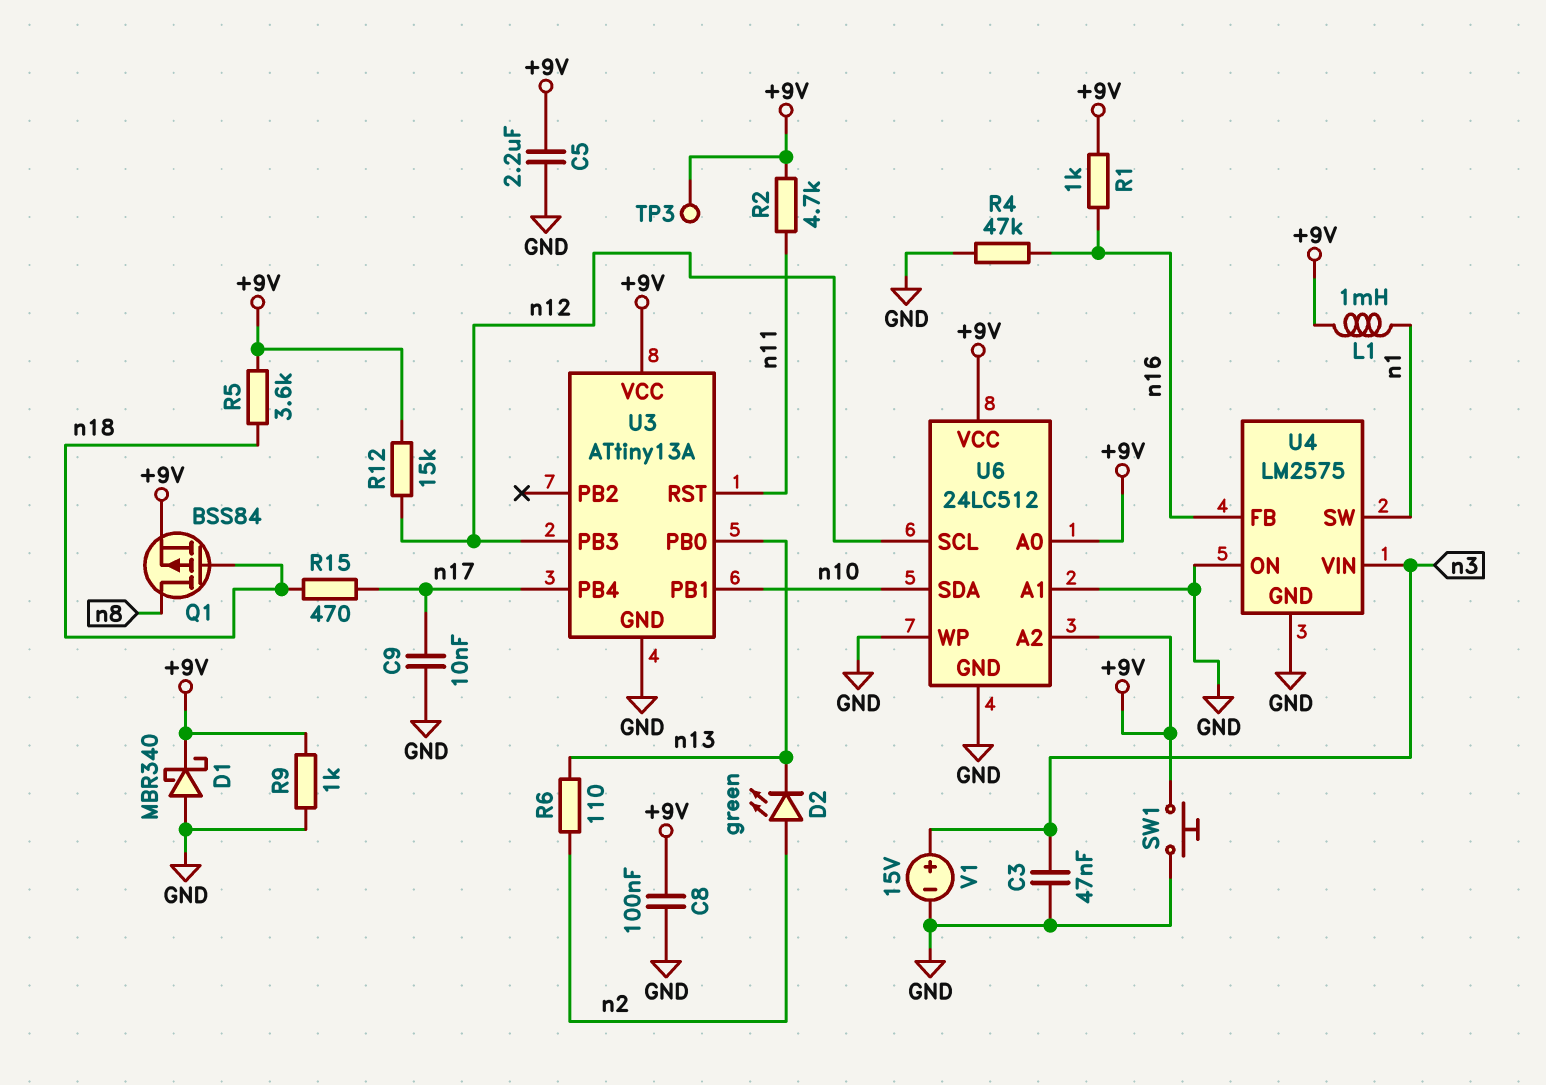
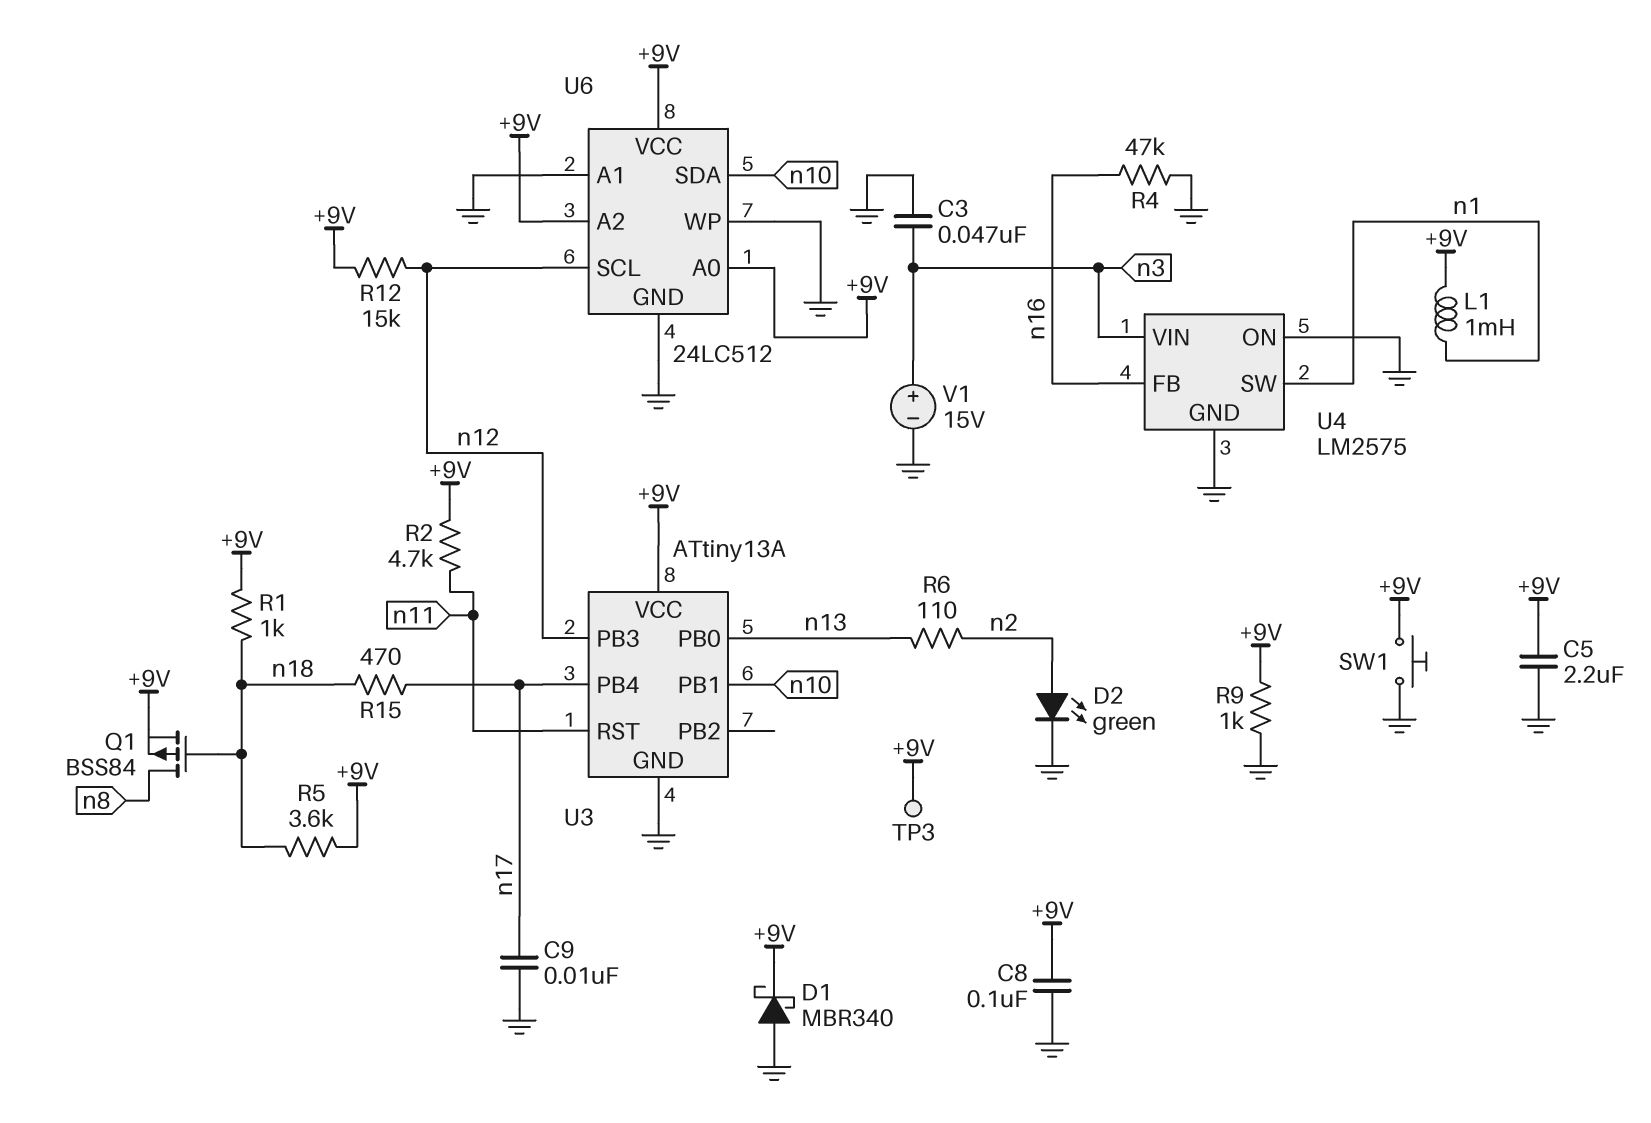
D2: LED green (A n2, K n13) -> LED green (A n2, K GND)
R1: 1k (+9V, n16) -> 1k (+9V, n18)

